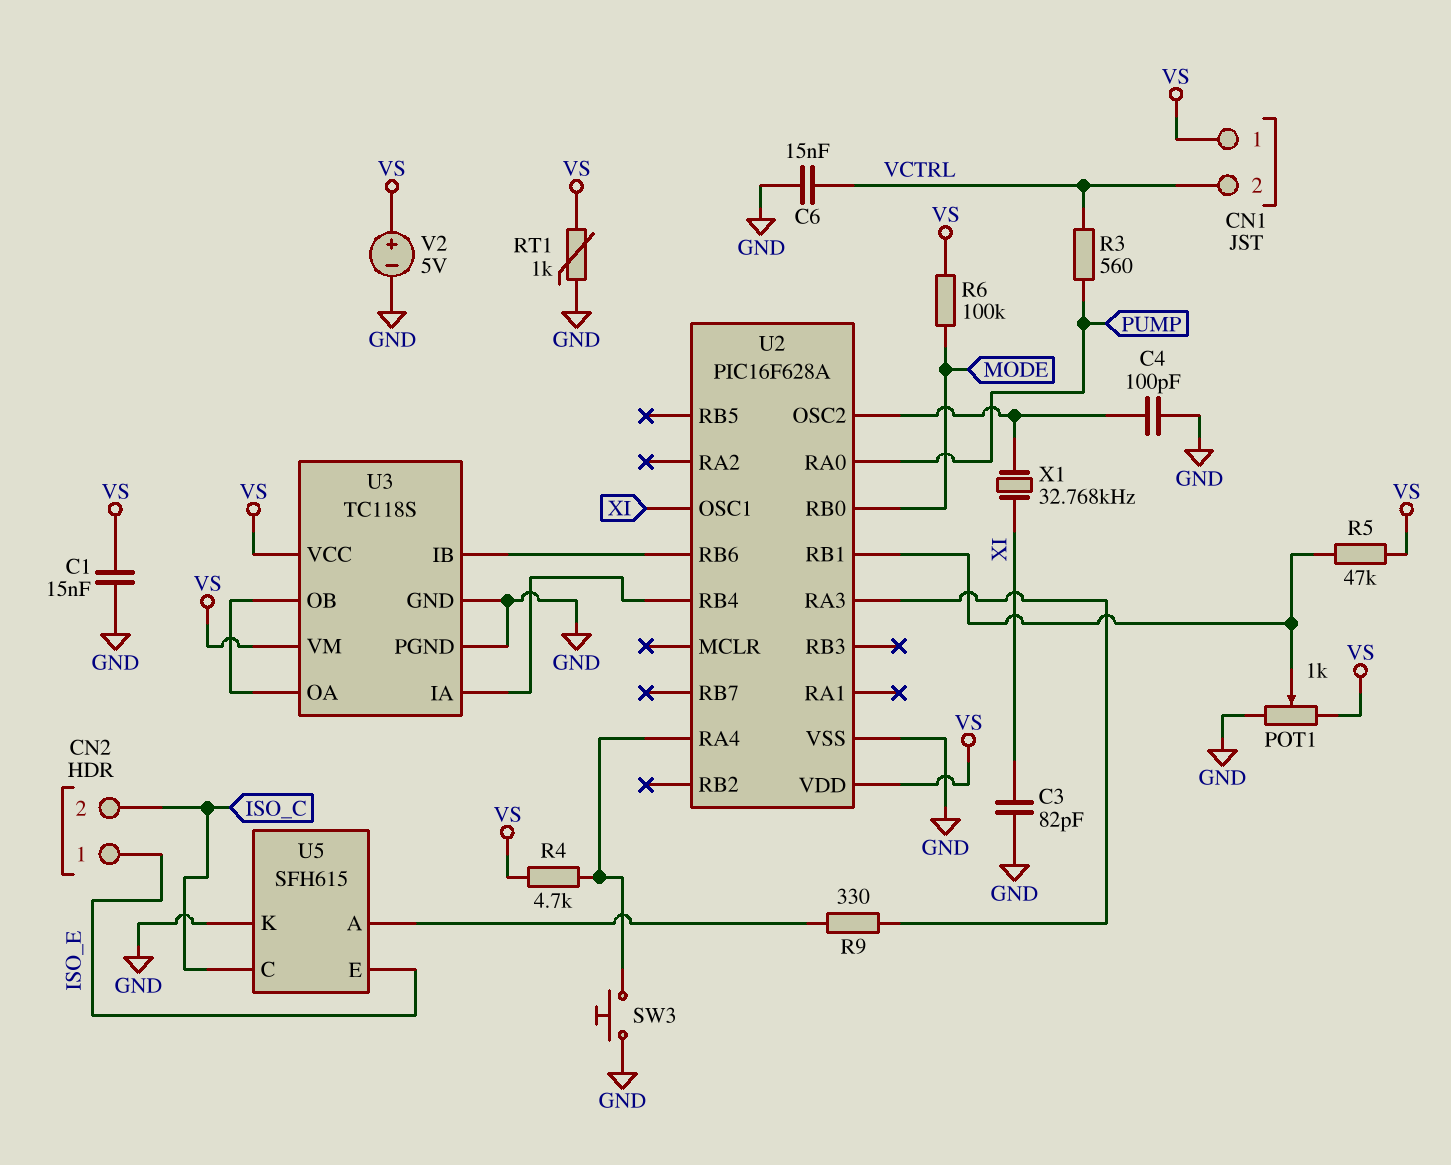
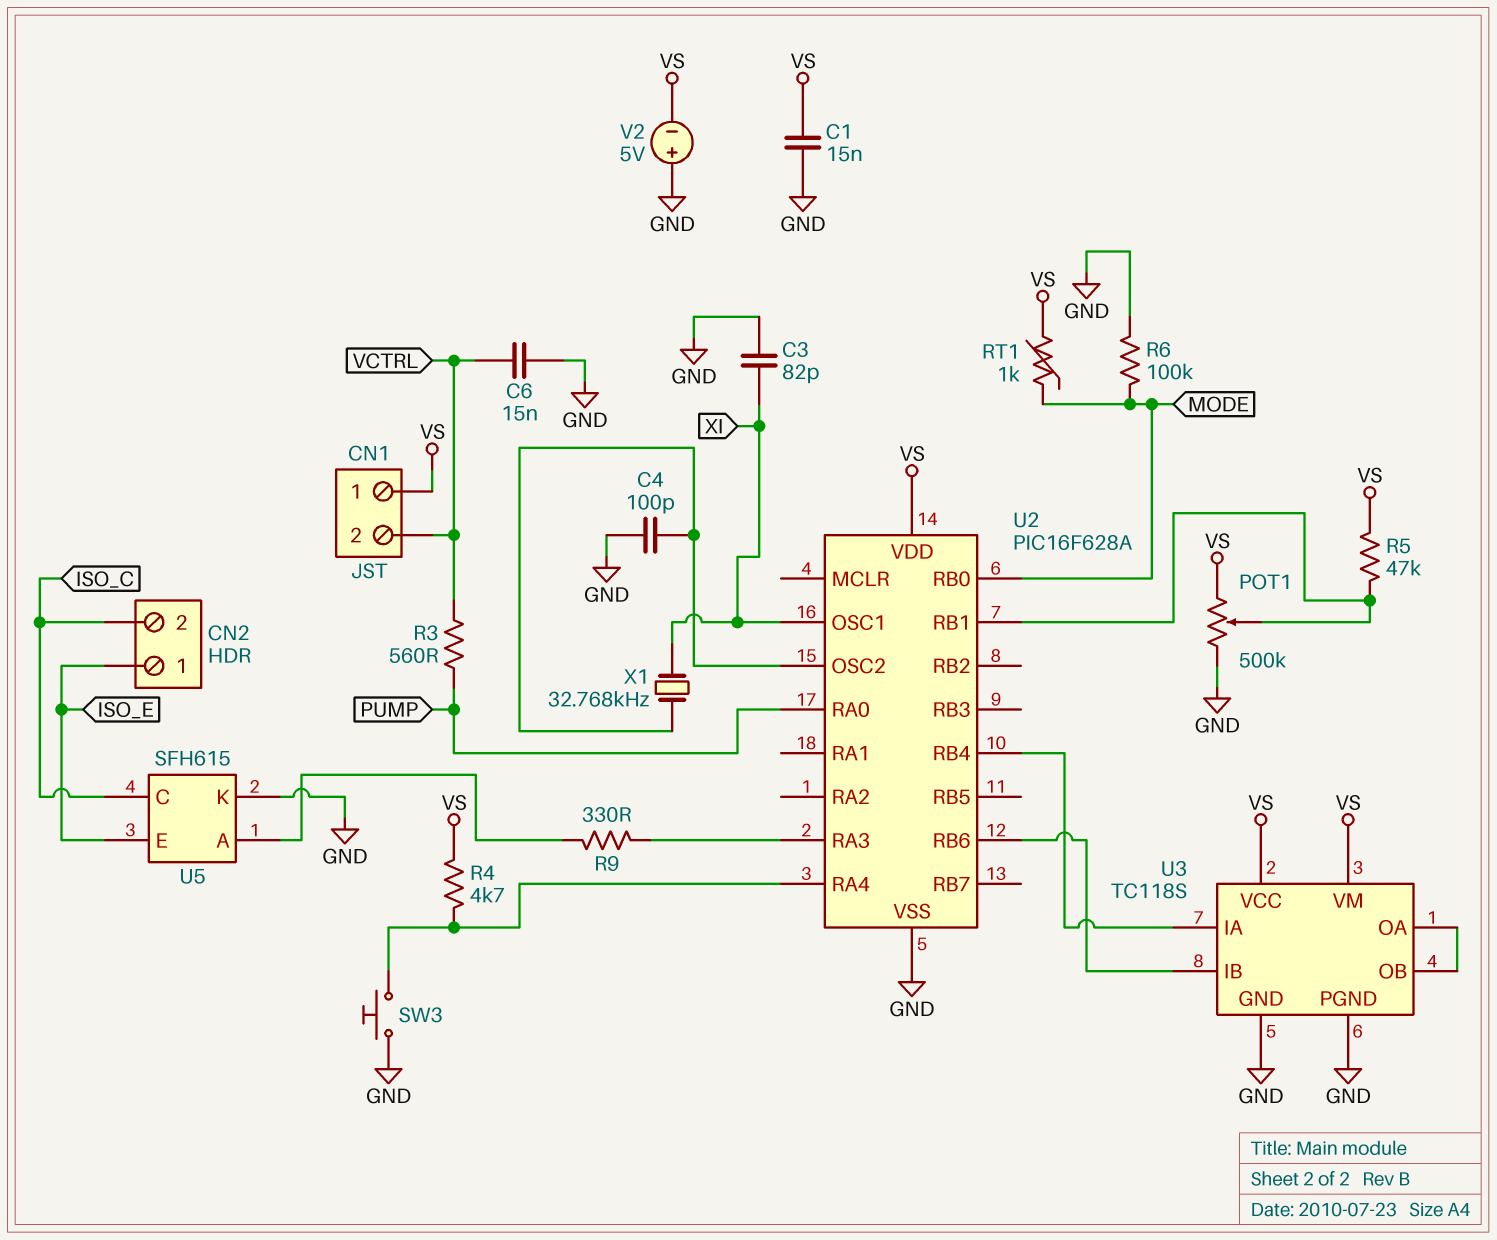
POT1: 1k (GND, VS, wiper U2/RB1) -> 500k (GND, VS, wiper U2/RB1)
R6: 100k (MODE, VS) -> 100k (GND, MODE)
RT1: 1k (GND, VS) -> 1k (MODE, VS)
V2: 5V (plus VS, minus GND) -> 5V (plus GND, minus VS)

